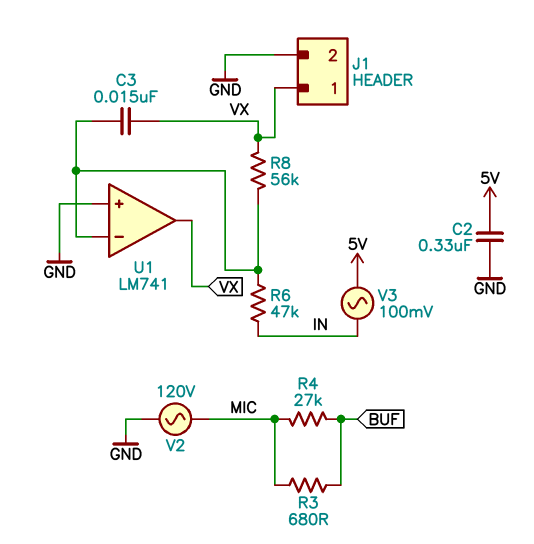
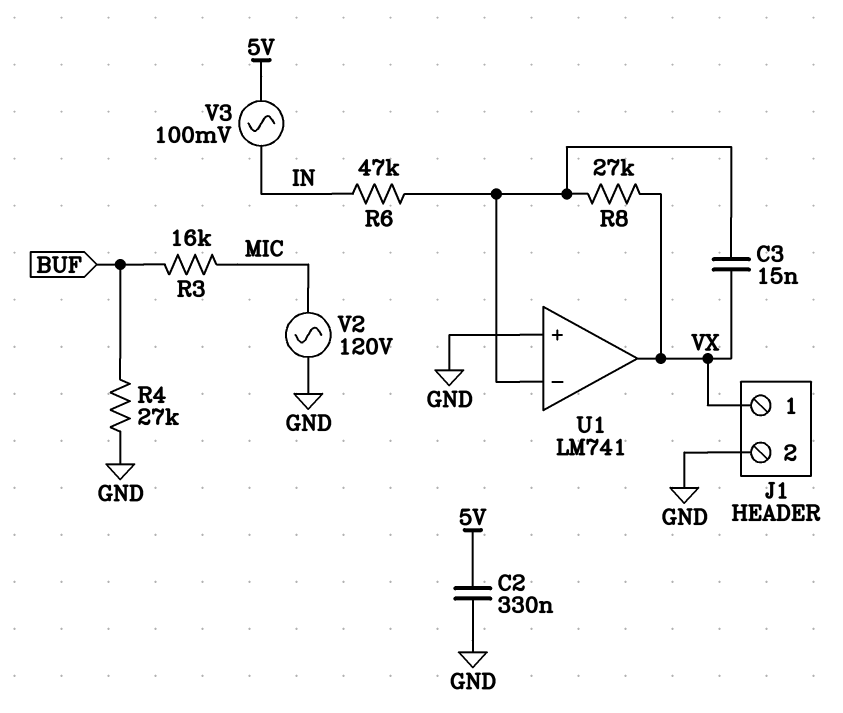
R3: 680 (BUF, MIC) -> 16k (BUF, MIC)
R4: 27k (BUF, MIC) -> 27k (BUF, GND)
R8: 56k (U1/in-, VX) -> 27k (U1/in-, VX)

